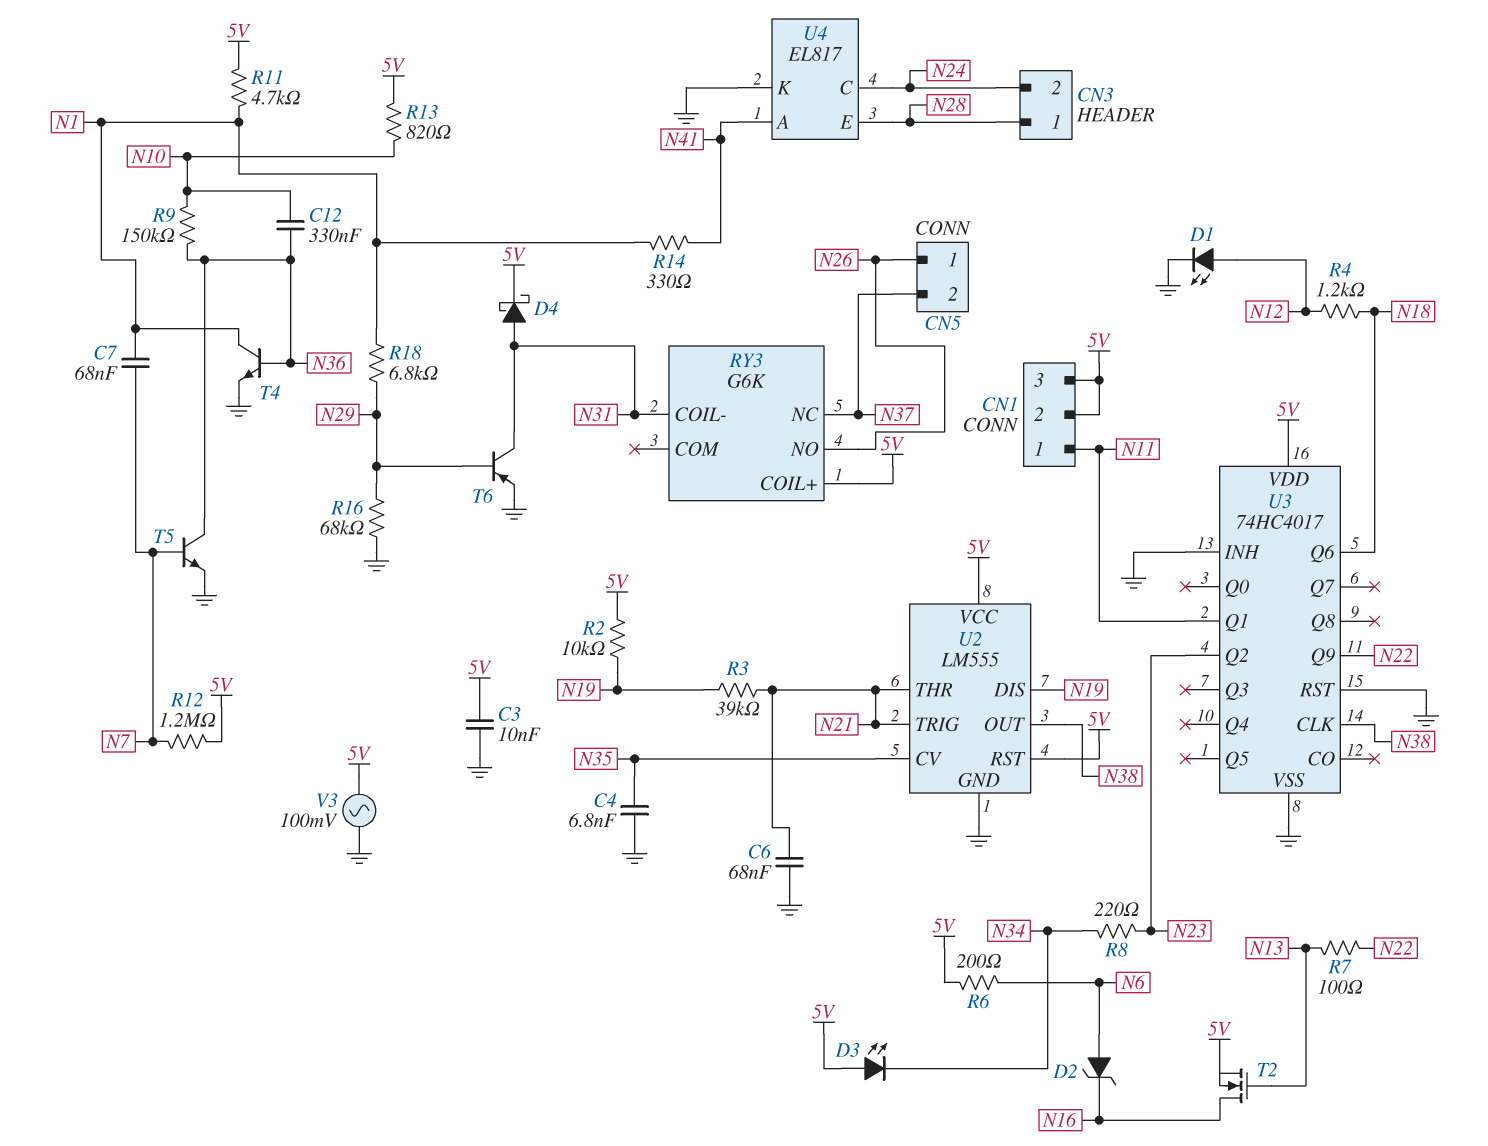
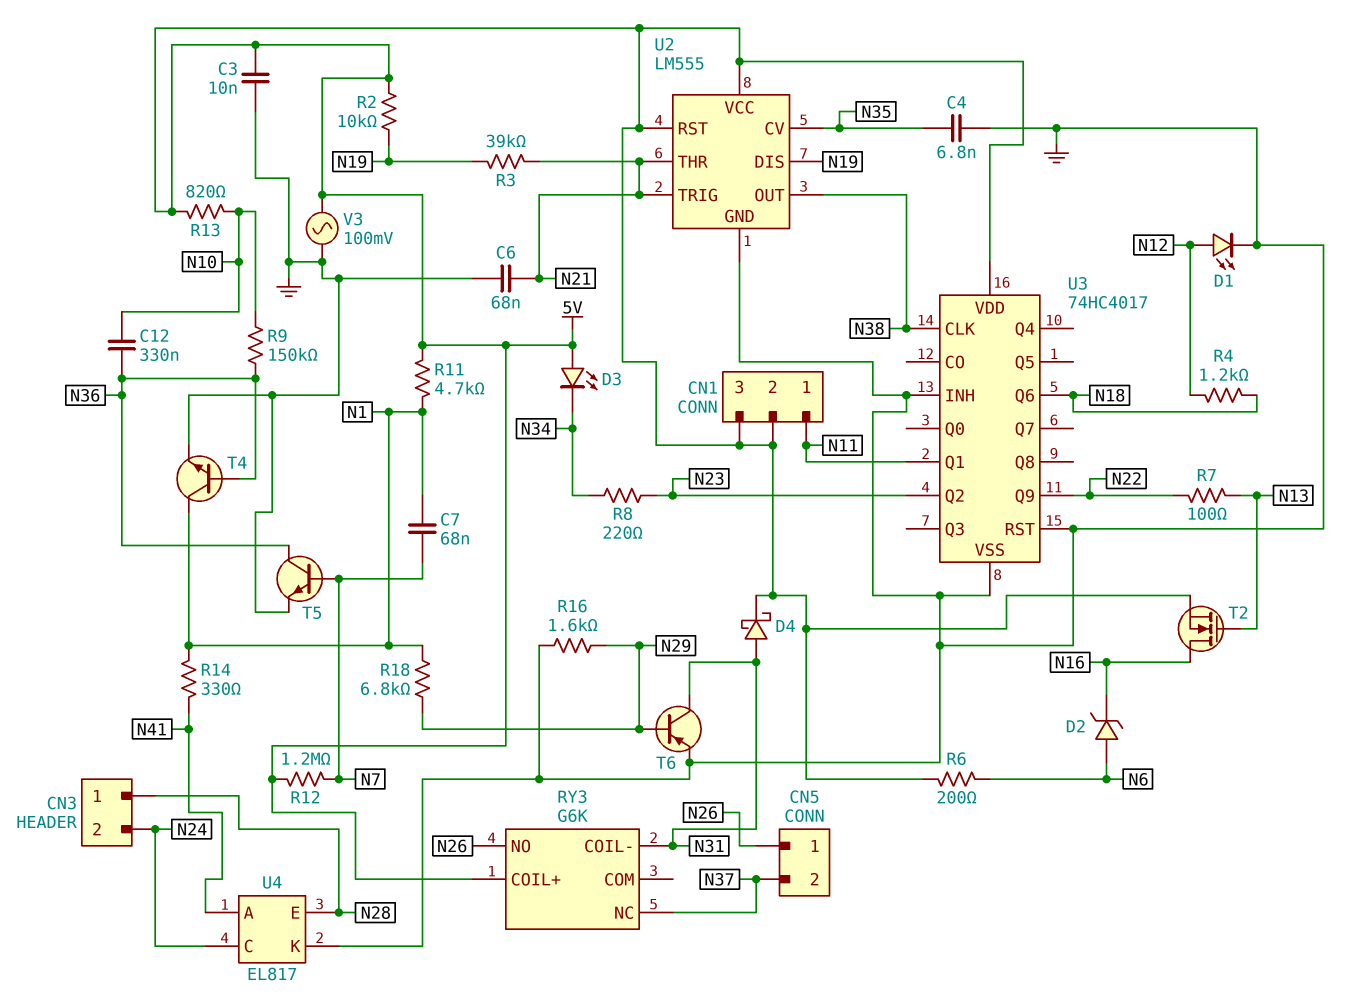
R16: 68k (GND, N29) -> 1.6k (GND, N29)

